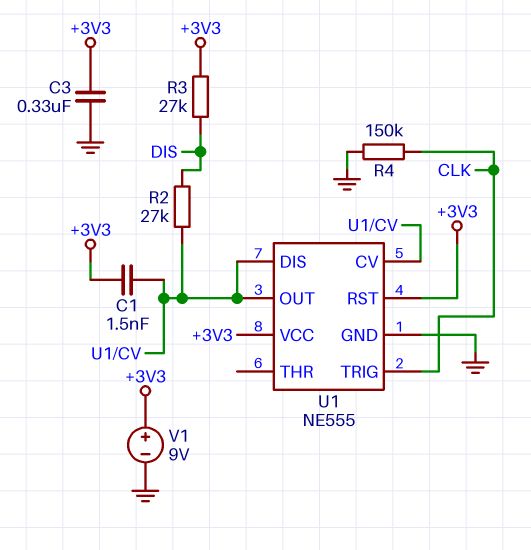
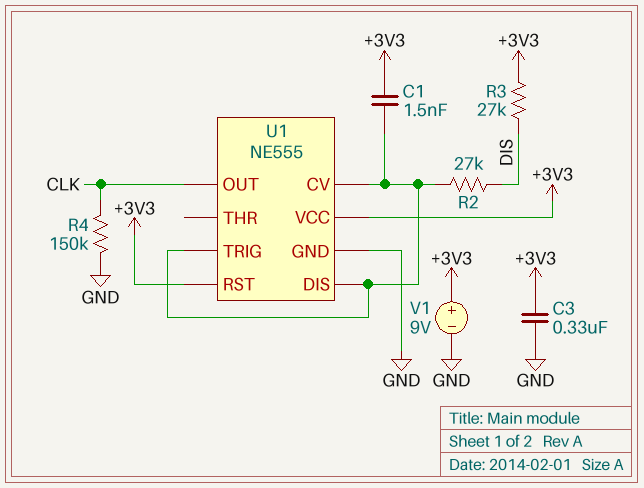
U1 pin OUT: U1/CV -> CLK
U1 pin TRIG: CLK -> U1/CV

